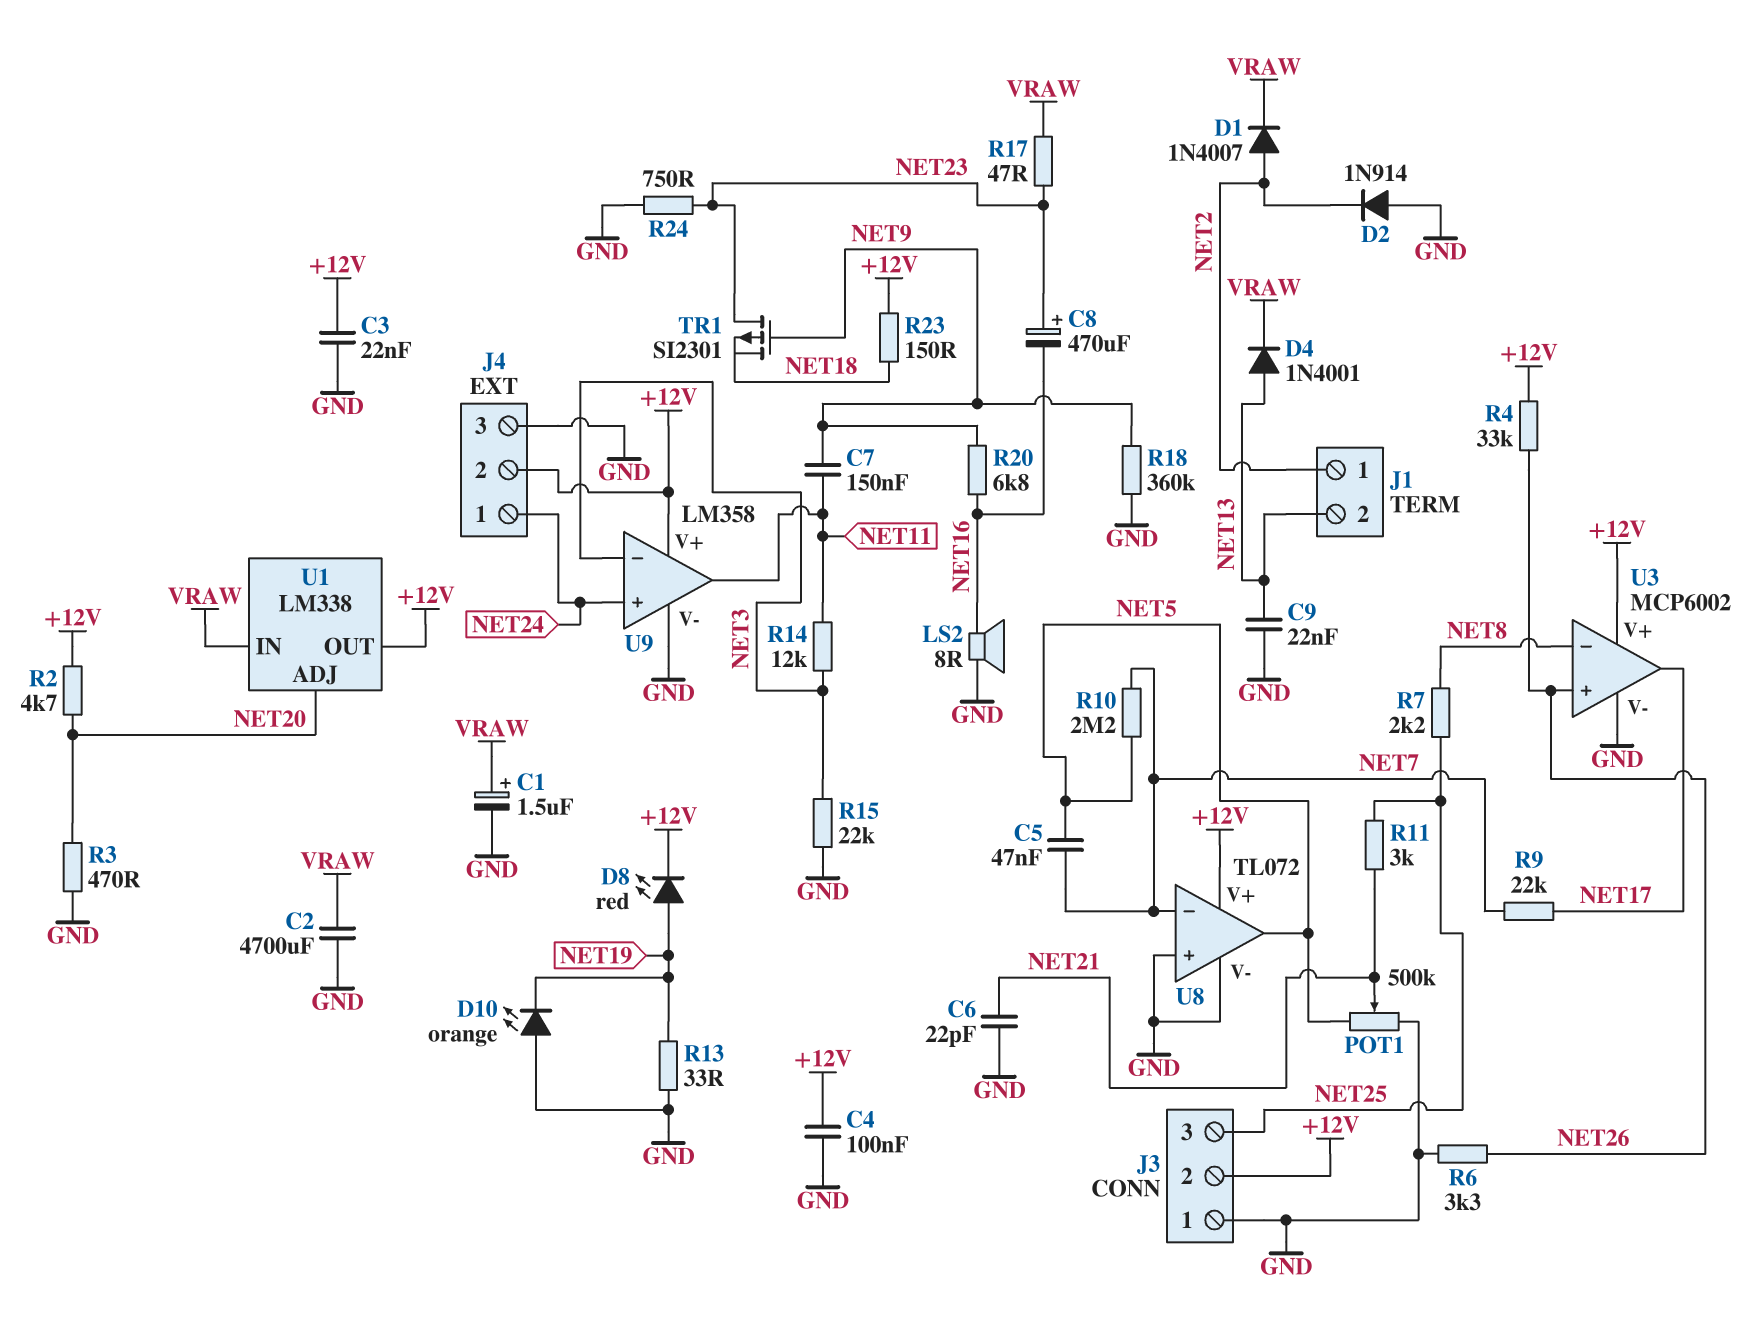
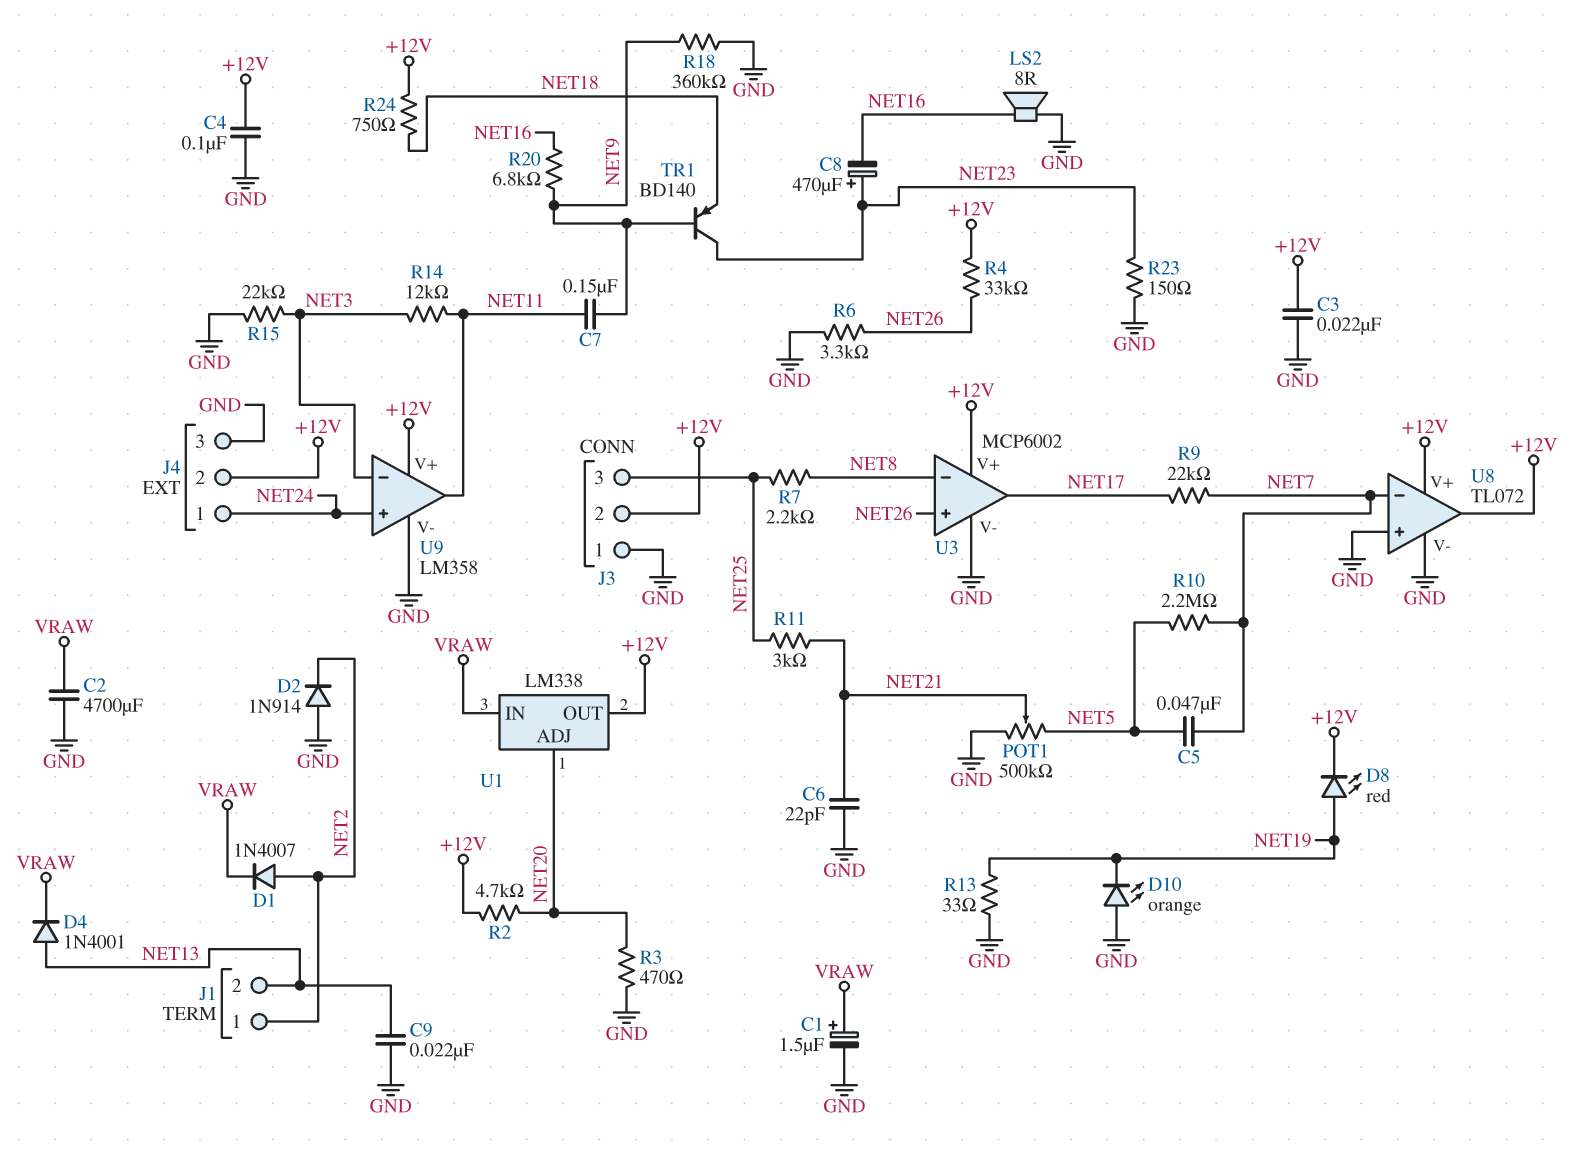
R17: 47 (NET23, VRAW) -> none
R23: 150 (+12V, NET18) -> 150 (GND, NET23)
R24: 750 (GND, NET23) -> 750 (+12V, NET18)
TR1: PMOS SI2301 (G NET9, D NET23, S NET18) -> PNP BD140 (B NET9, C NET23, E NET18)
U8 pin out: NET5 -> +12V

